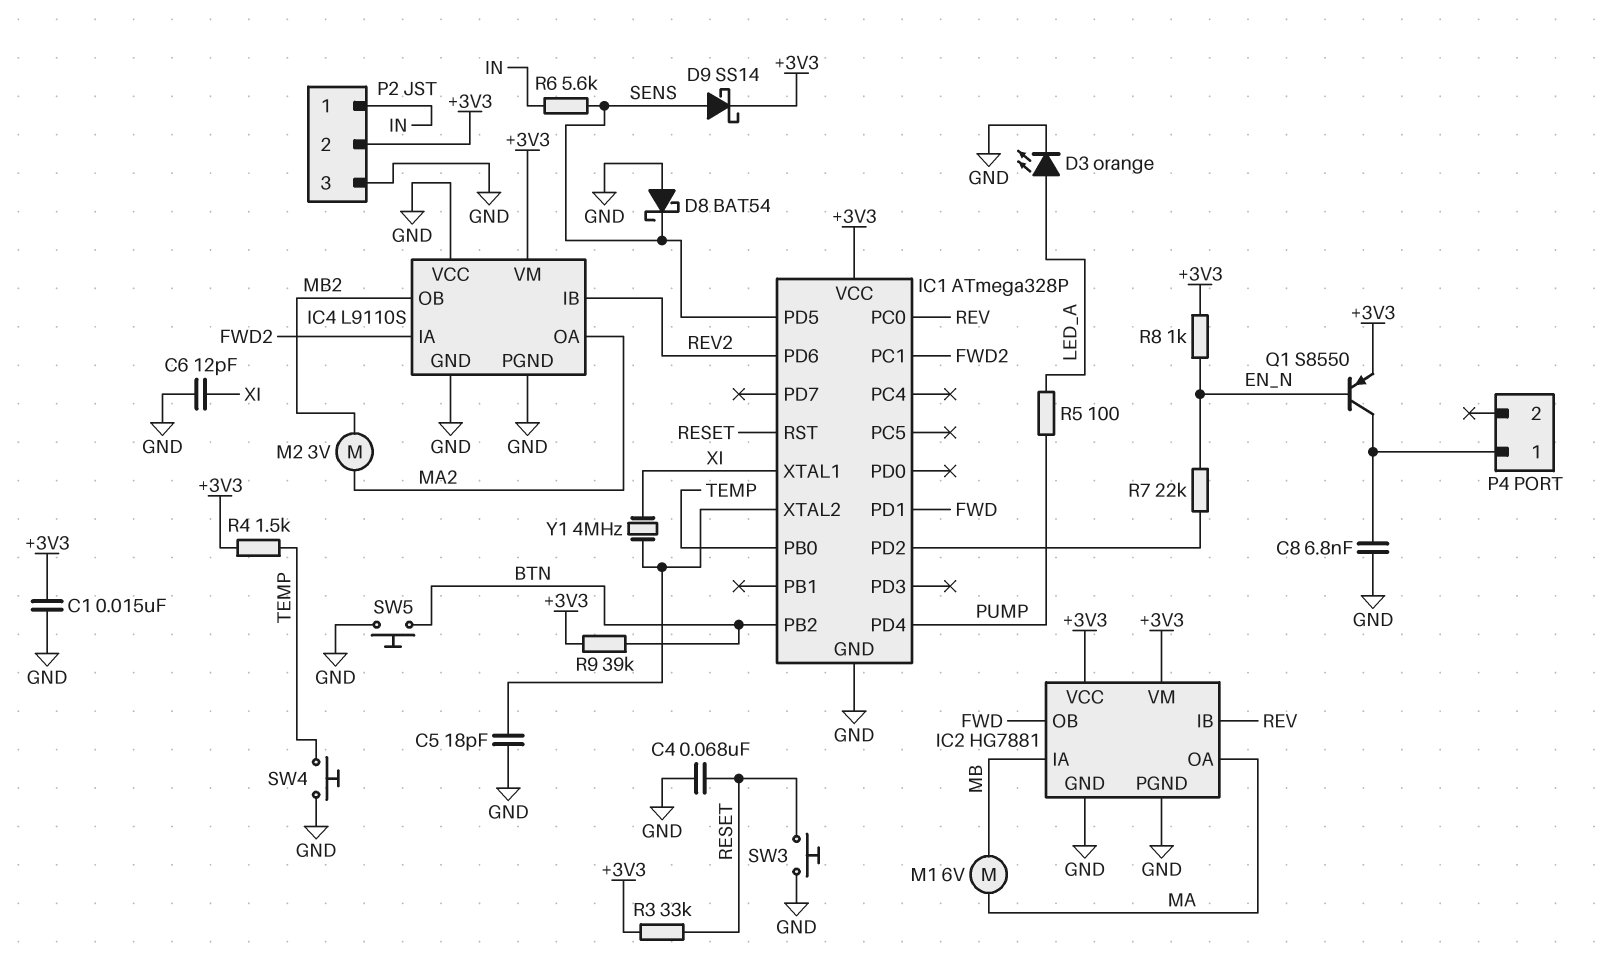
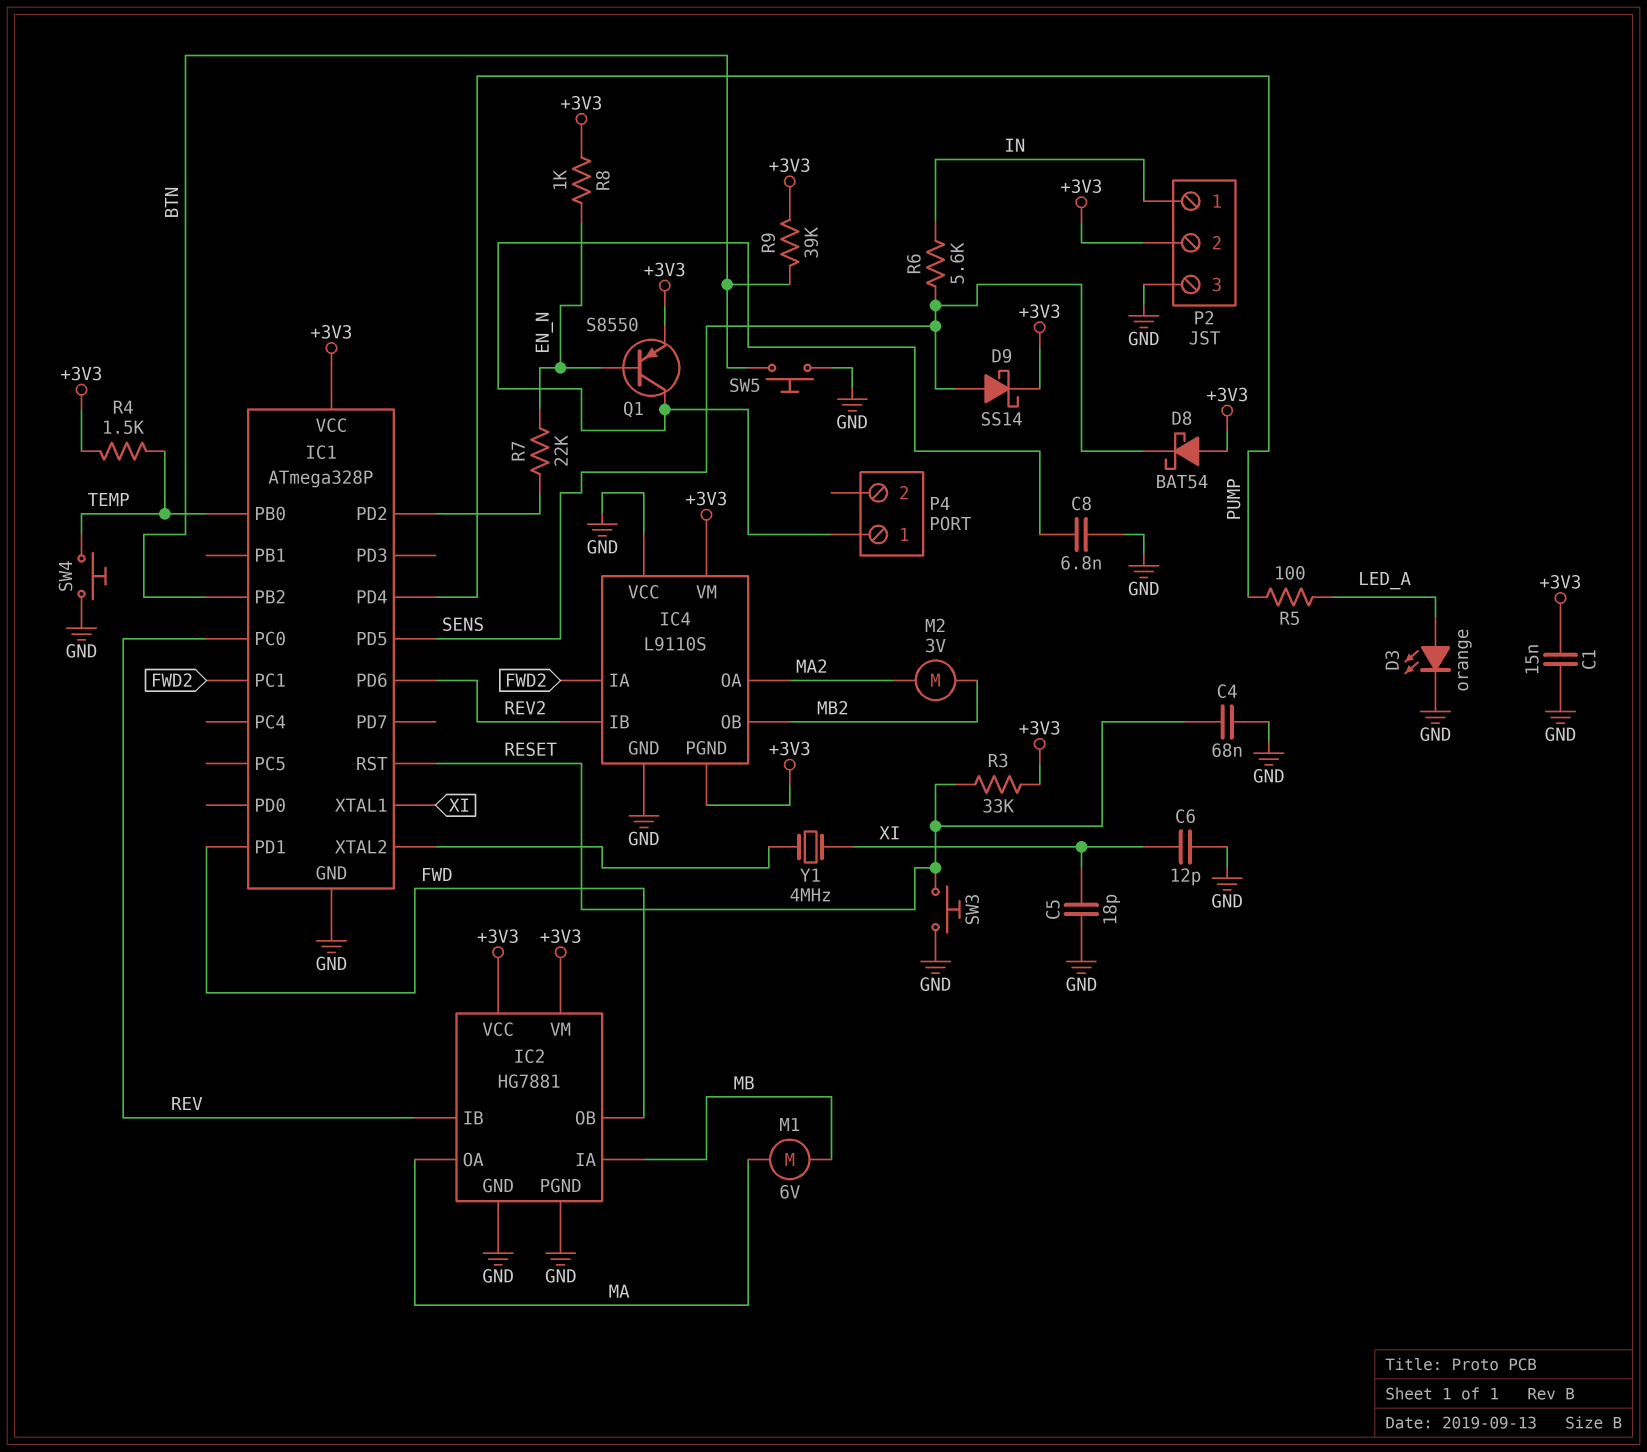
C5: 18pF (GND, IC1/XTAL2) -> 18pF (GND, XI)
D8: schottky BAT54 (A GND, K SENS) -> schottky BAT54 (A +3V3, K SENS)
IC4 pin PGND: GND -> +3V3

